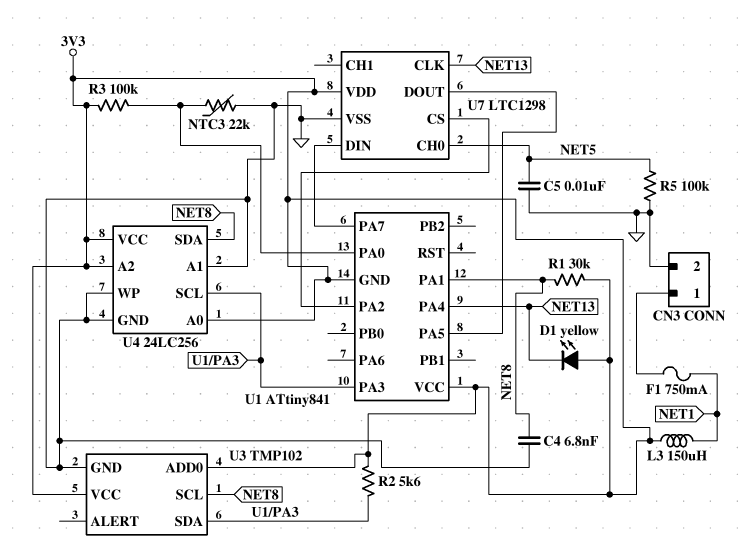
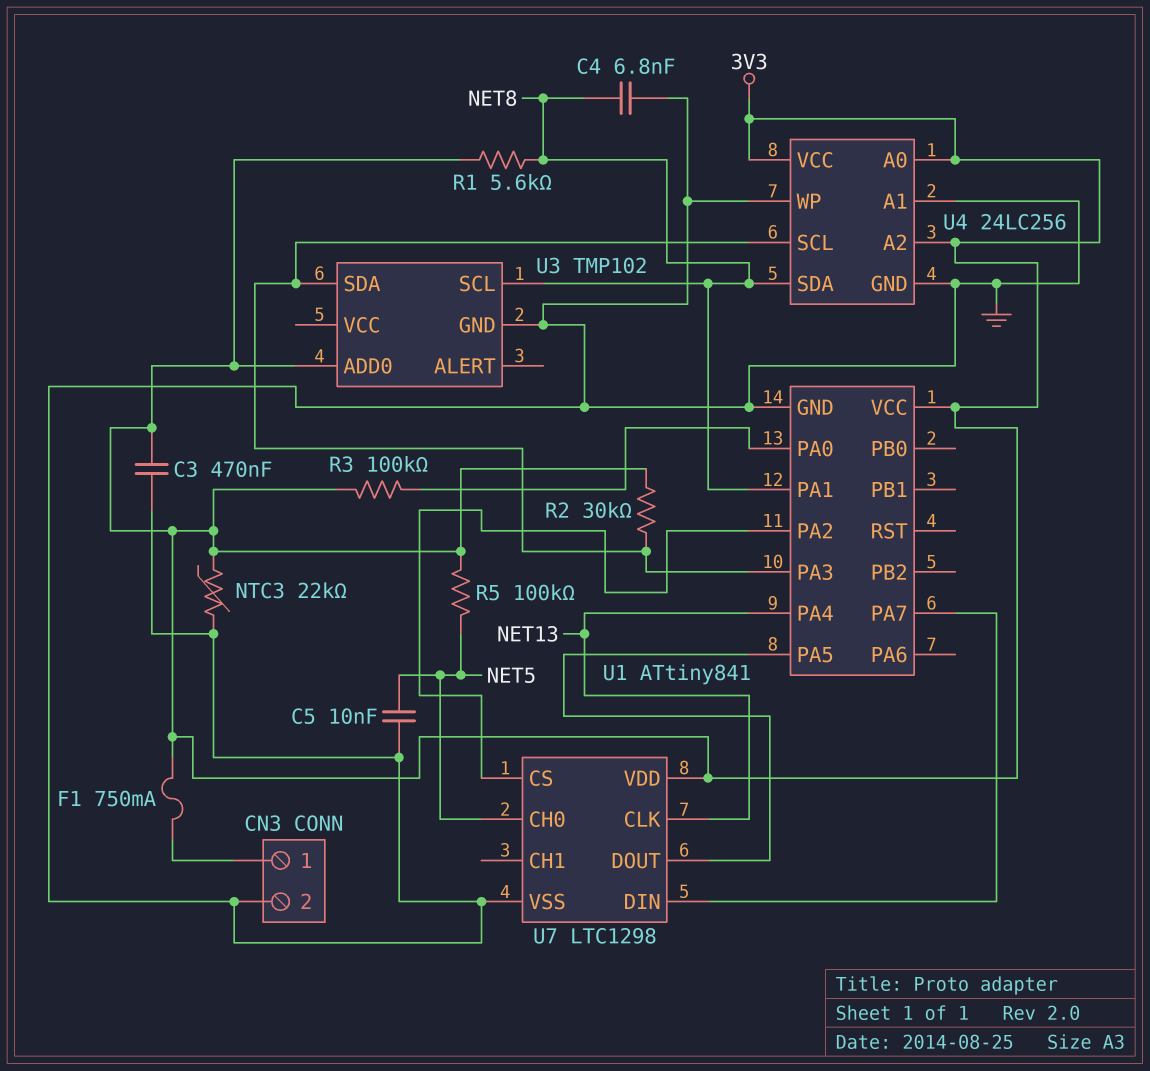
C3: none -> 470nF (3V3, GND)
D1: LED yellow (A 3V3, K NET13) -> none
F1: 750mA (CN3/1, NET1) -> 750mA (3V3, CN3/1)
L3: 150uH (3V3, NET1) -> none
NTC3: 22k (GND, U1/PA0) -> 22k (3V3, GND)
R1: 30k (3V3, NET8) -> 5.6k (3V3, NET8)
R2: 5.6k (3V3, U1/PA3) -> 30k (3V3, U1/PA3)
R5: 100k (GND, NET5) -> 100k (3V3, NET5)
U1 pin GND: 3V3 -> GND
U3 pin VCC: 3V3 -> none

